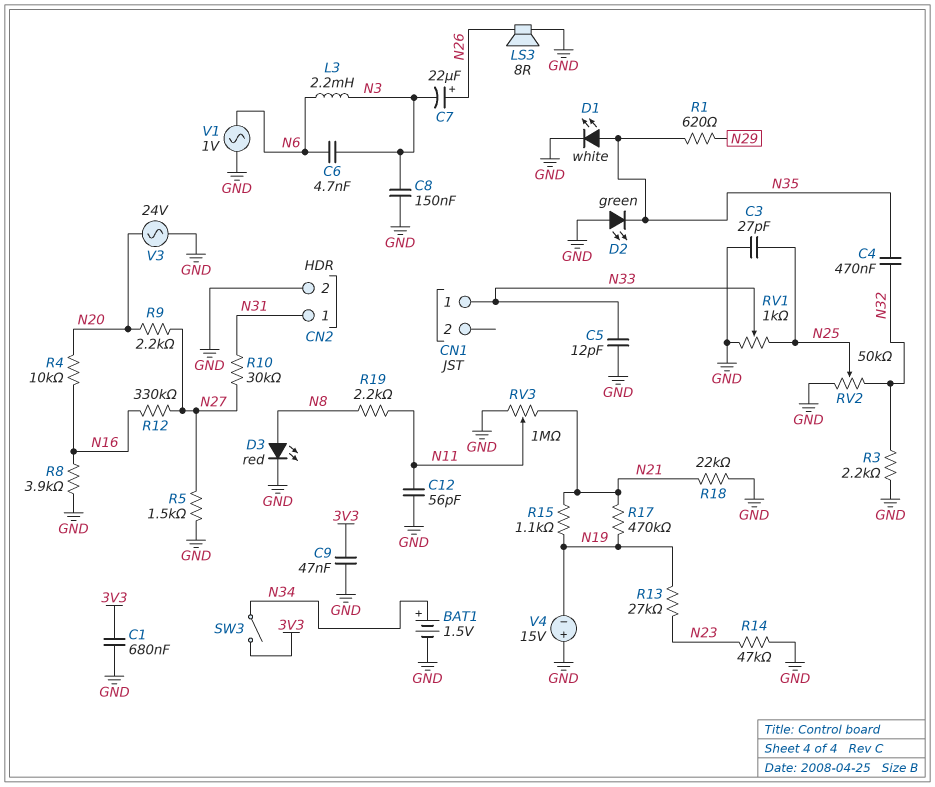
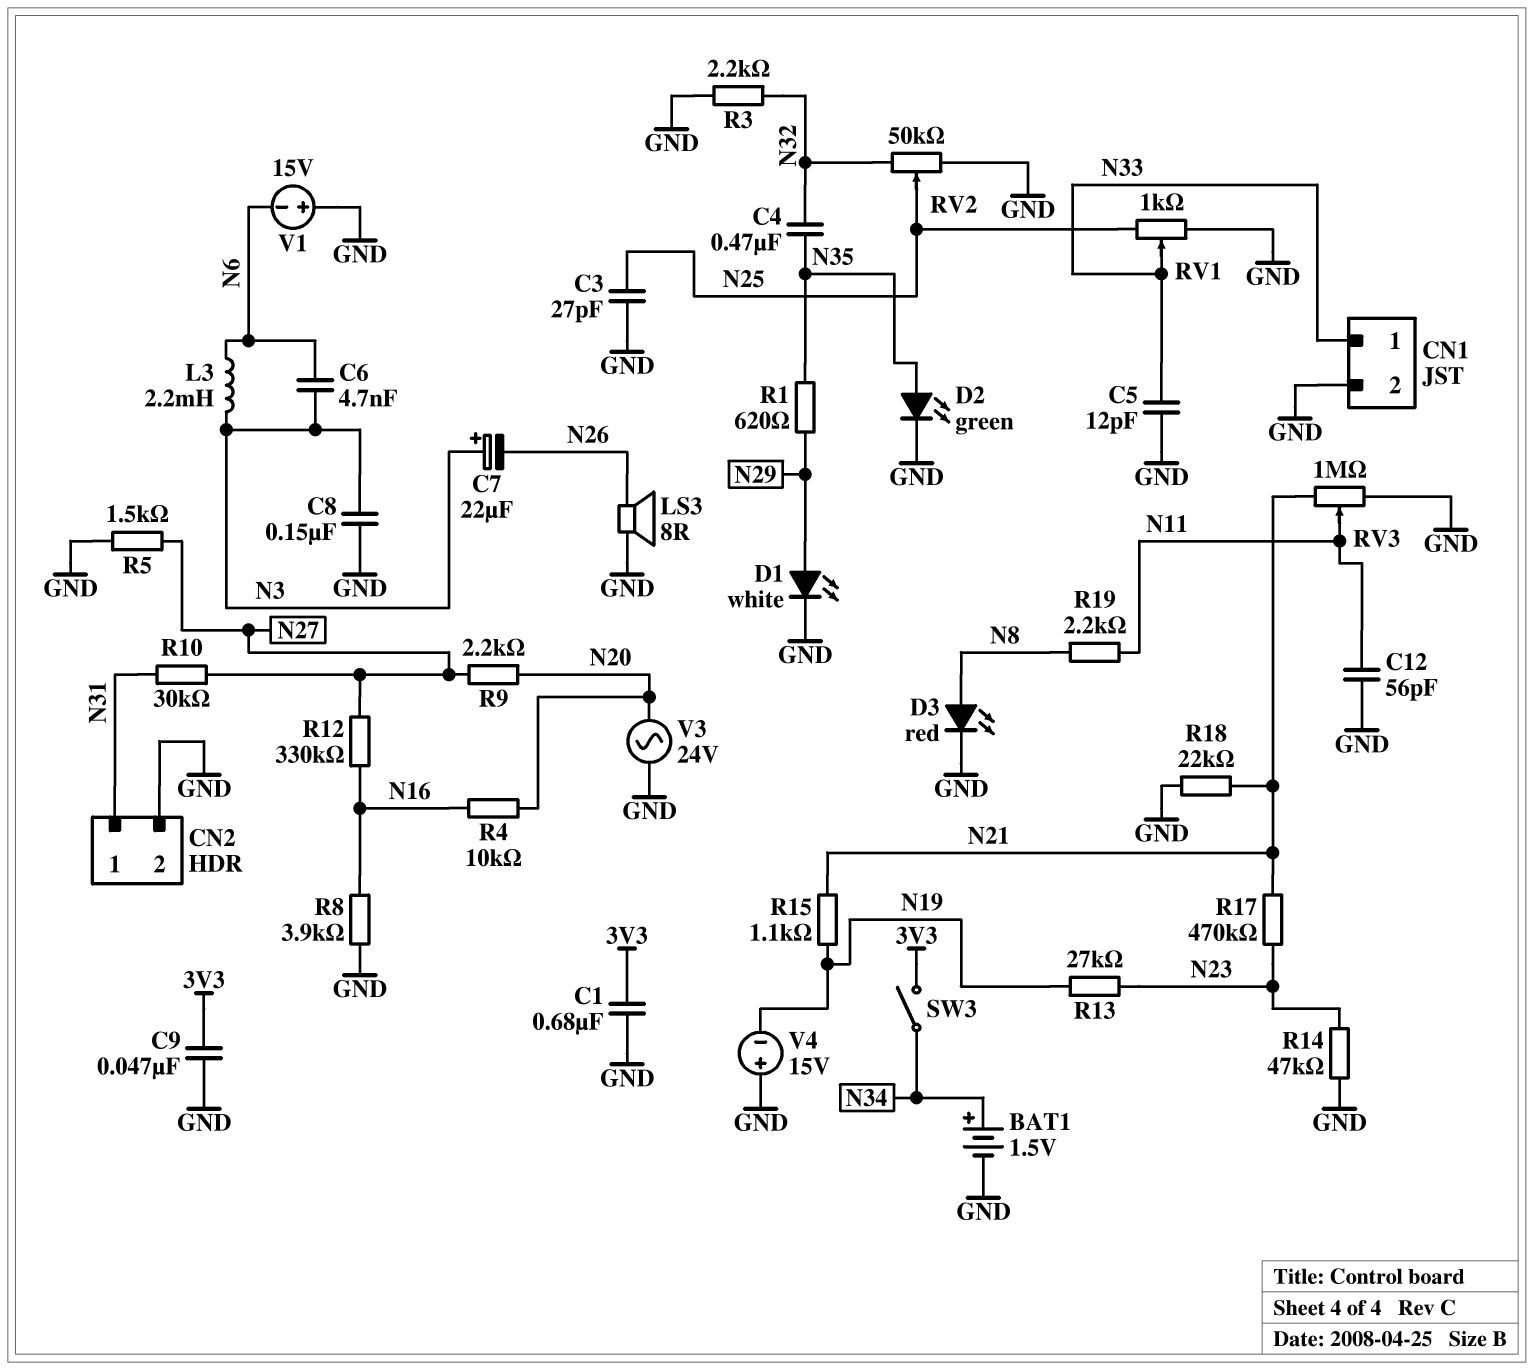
C7: 22uF (plus N26, minus N3) -> 22uF (plus N3, minus N26)
CN1 pin 2: none -> GND
D1: LED white (A N35, K GND) -> LED white (A N29, K GND)
D2: LED green (A GND, K N35) -> LED green (A N35, K GND)
R17: 470k (N19, N21) -> 470k (N21, N23)
V1: AC 1V (GND, N6) -> 15V (plus GND, minus N6)

